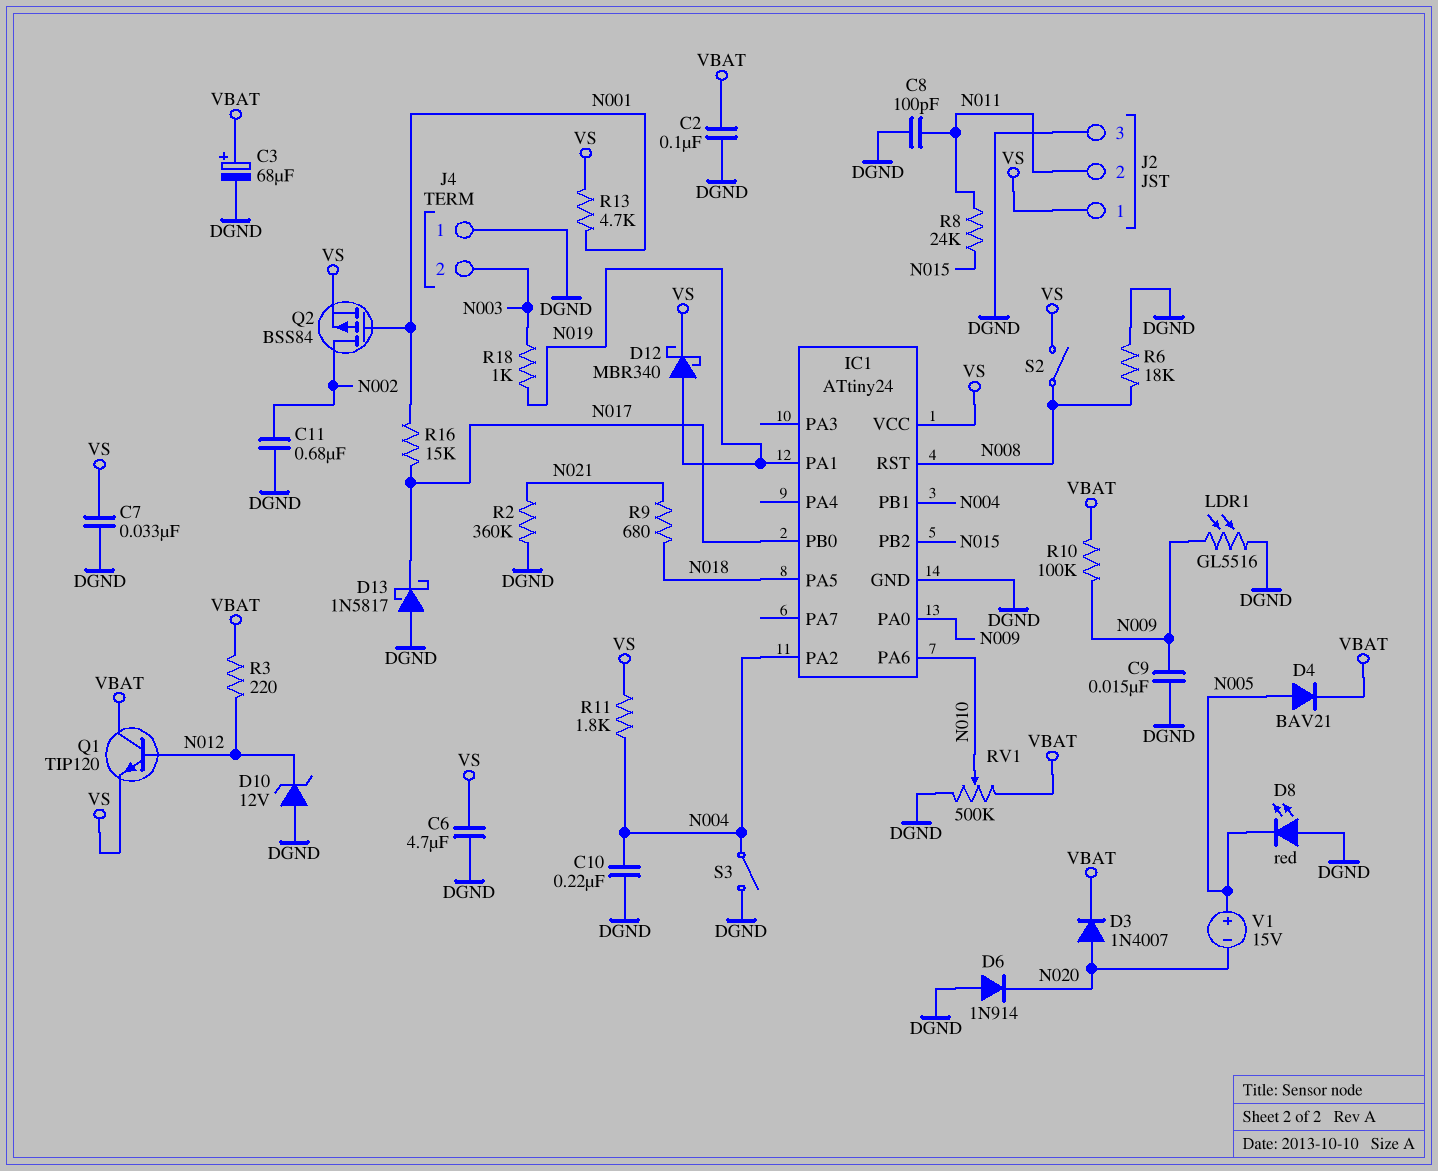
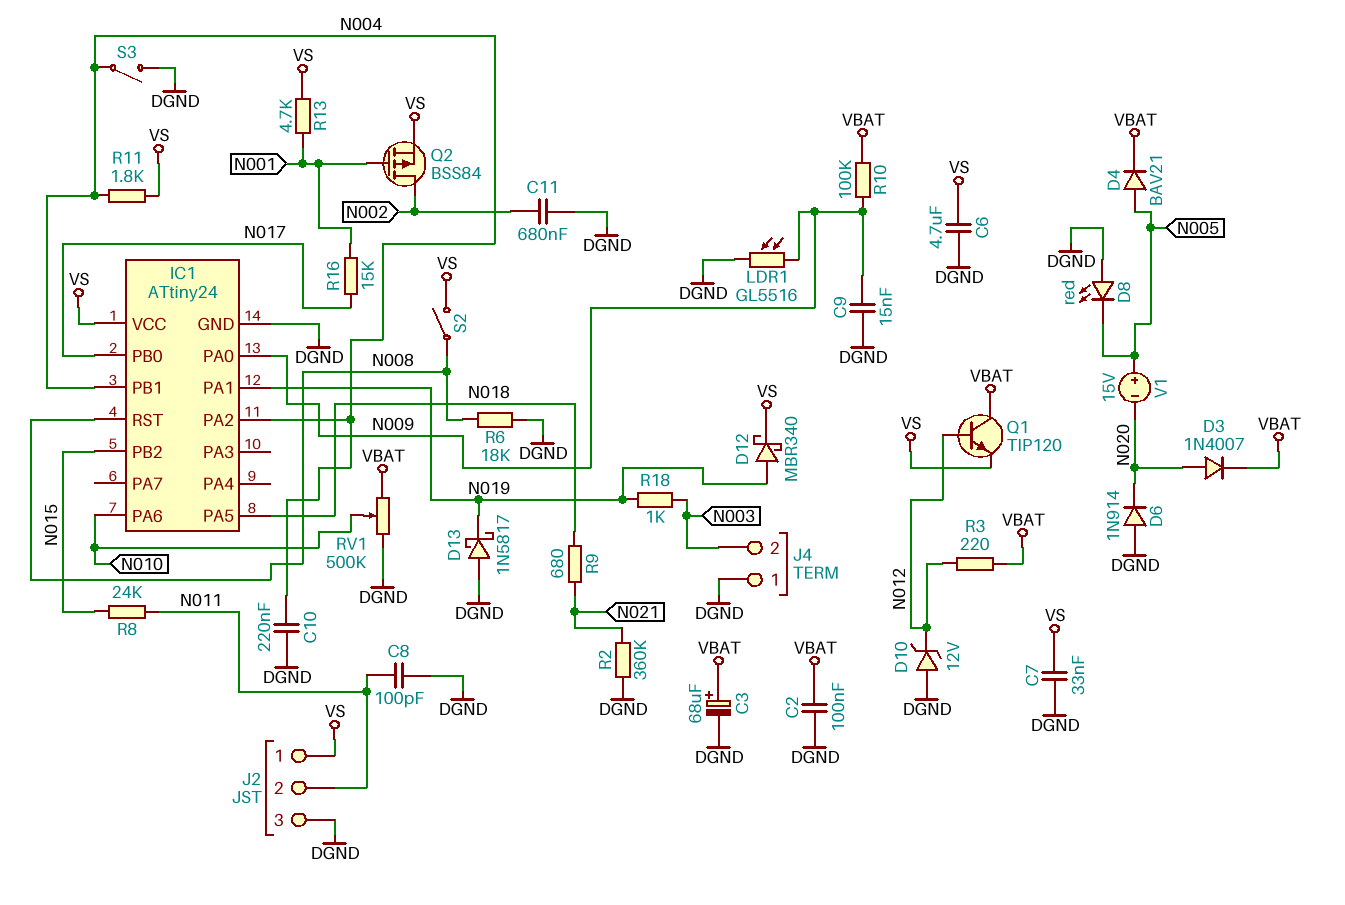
D13: schottky 1N5817 (A DGND, K N017) -> schottky 1N5817 (A DGND, K N019)

